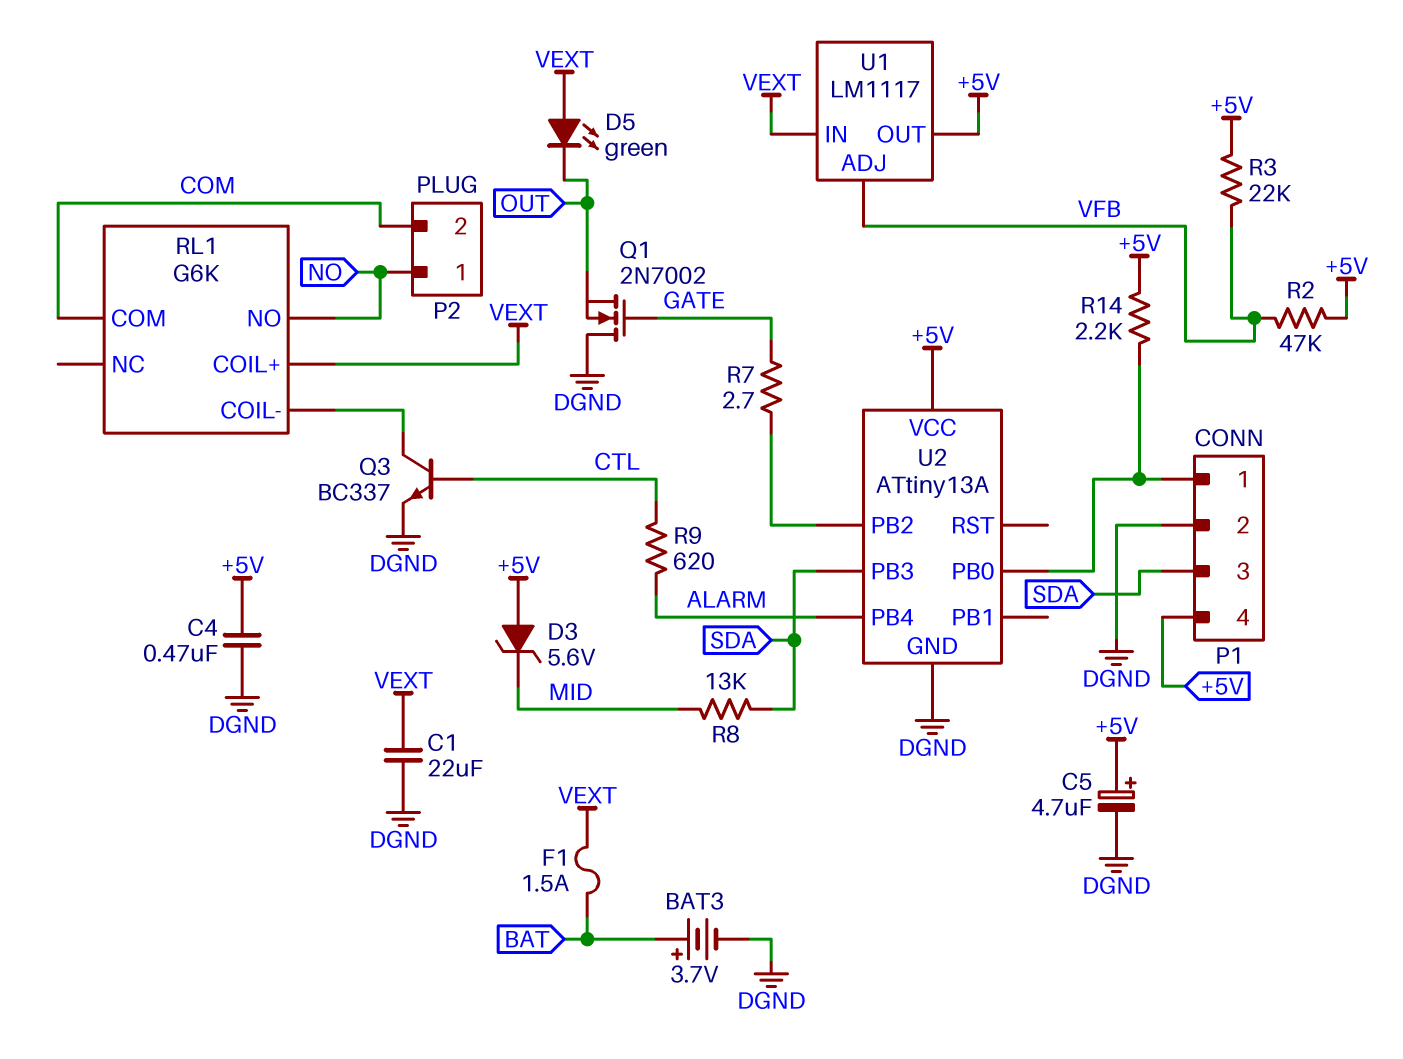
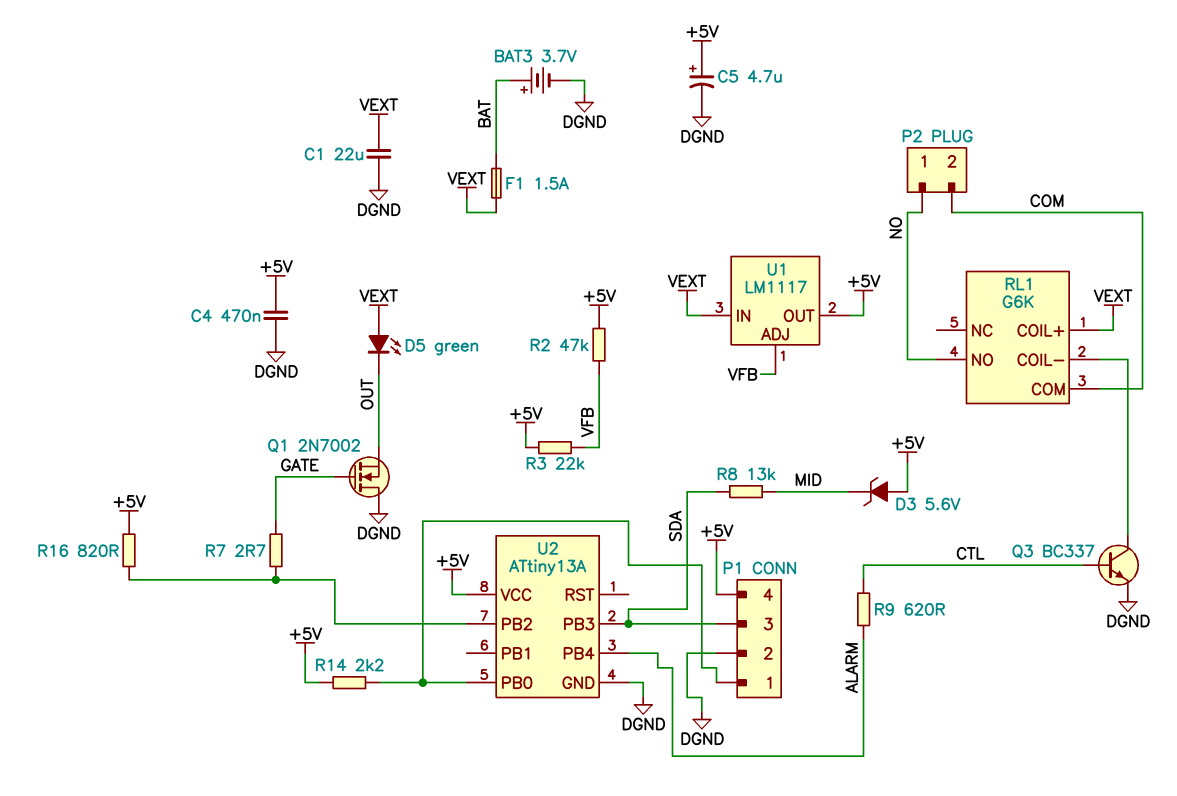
R16: none -> 820 (+5V, U2/PB2)

